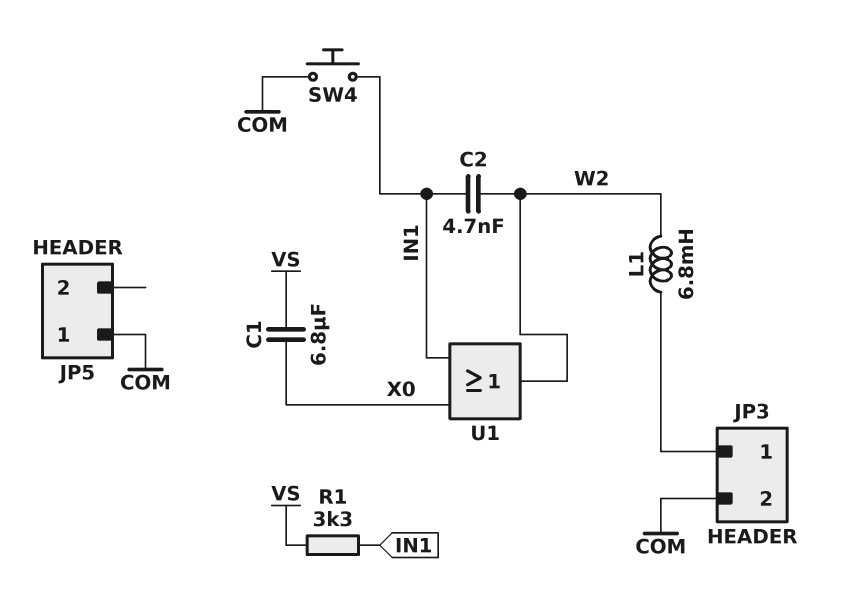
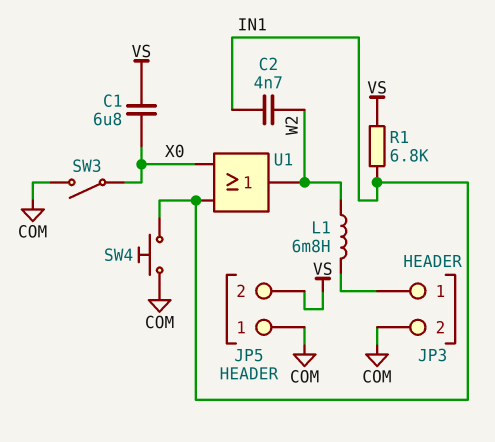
JP5 pin 2: none -> VS
R1: 3.3k (IN1, VS) -> 6.8k (IN1, VS)
SW3: none -> switch (COM, X0)

